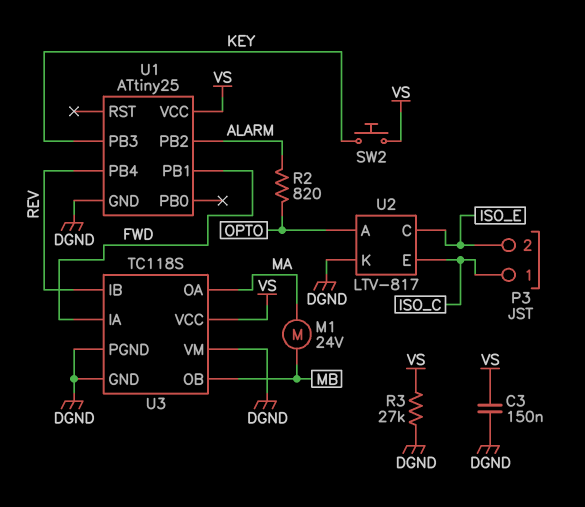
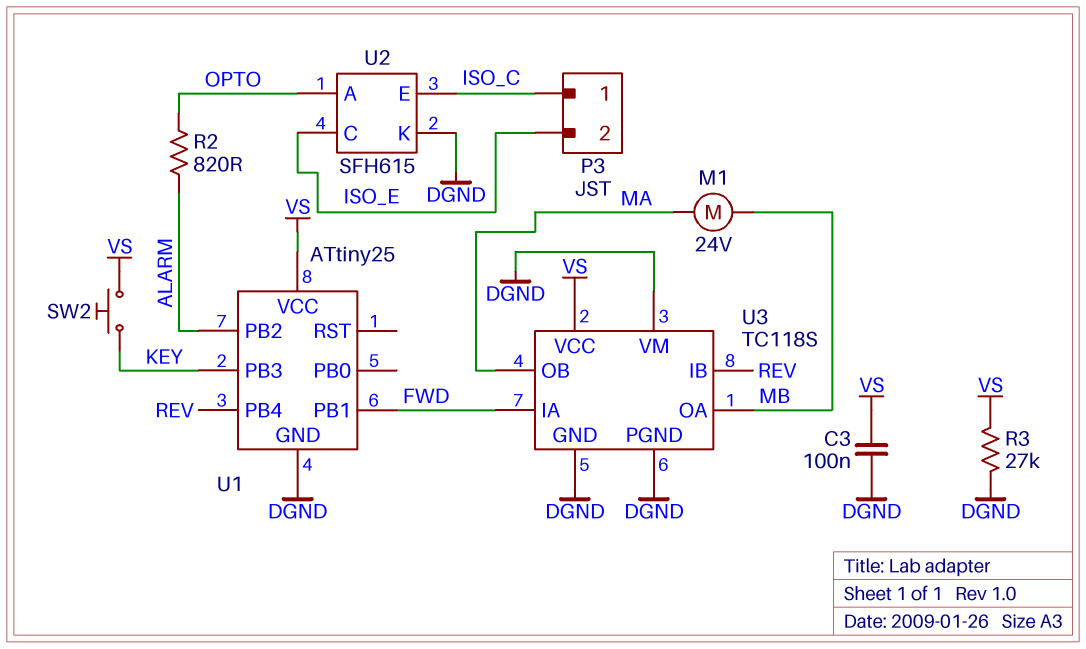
C3: 150nF (DGND, VS) -> 100nF (DGND, VS)
U2: LTV-817 -> SFH615
U3 pin OA: MA -> MB
U3 pin OB: MB -> MA

